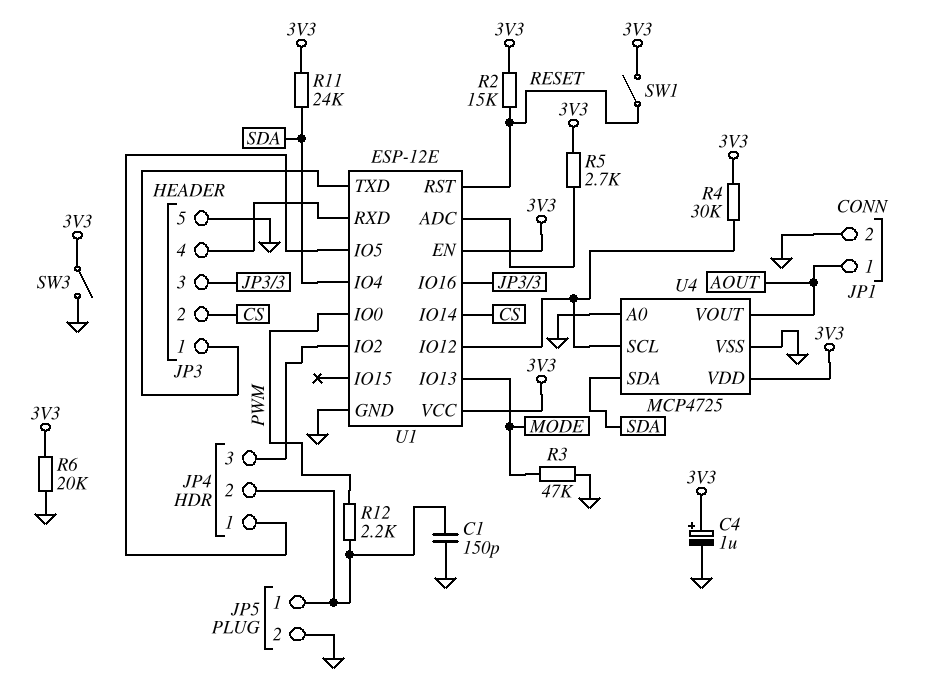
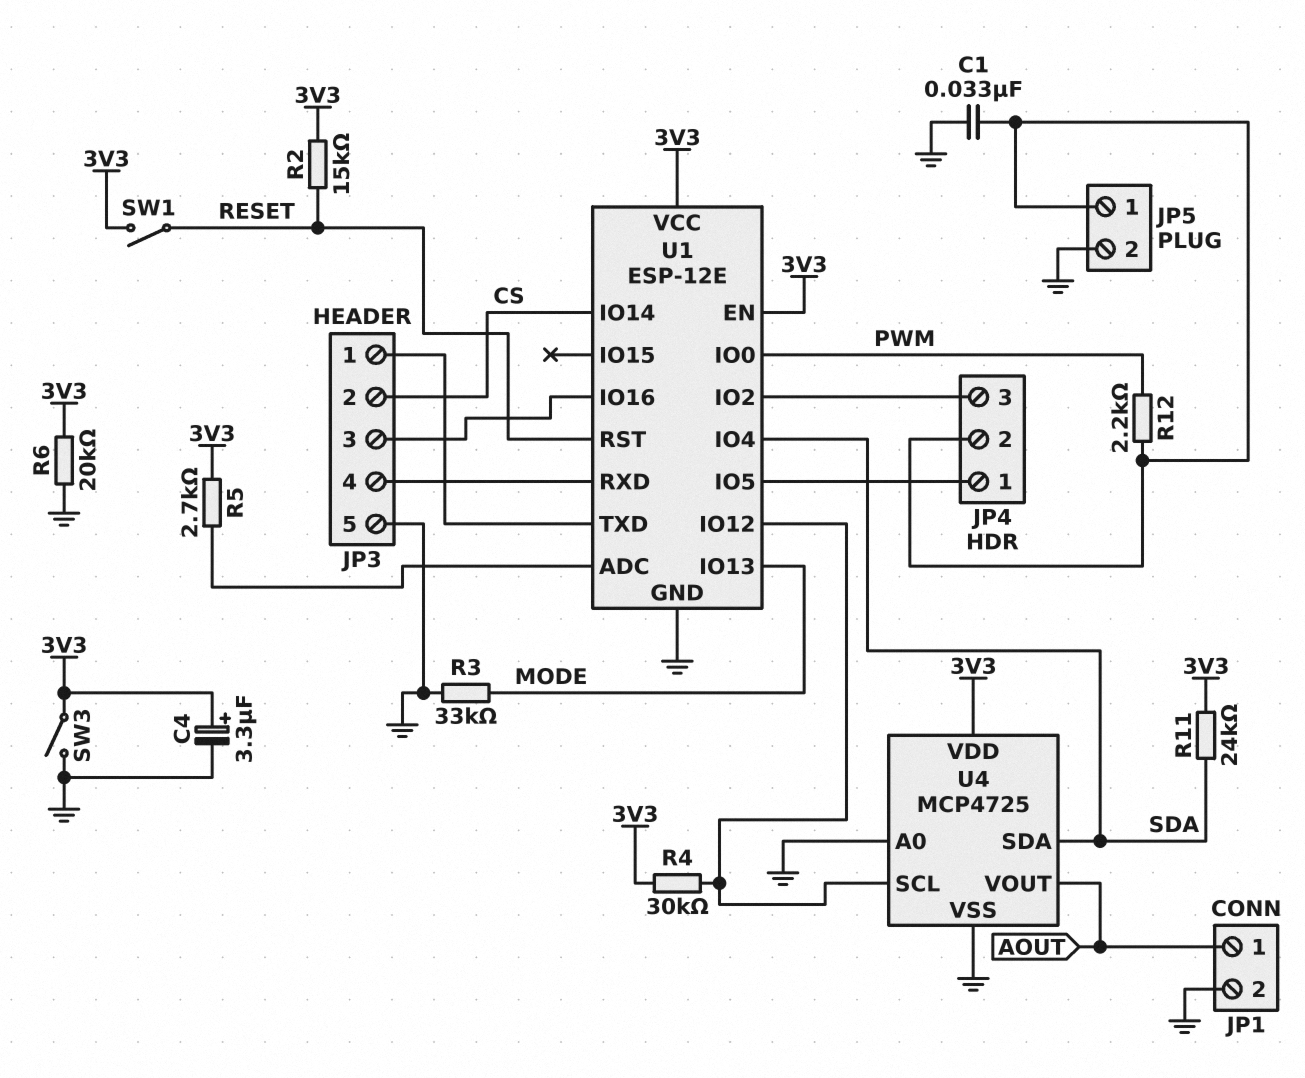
C1: 150pF (GND, JP4/2) -> 33nF (GND, JP4/2)
C4: 1uF (plus 3V3, minus GND) -> 3.3uF (plus 3V3, minus GND)
R3: 47k (GND, MODE) -> 33k (GND, MODE)

